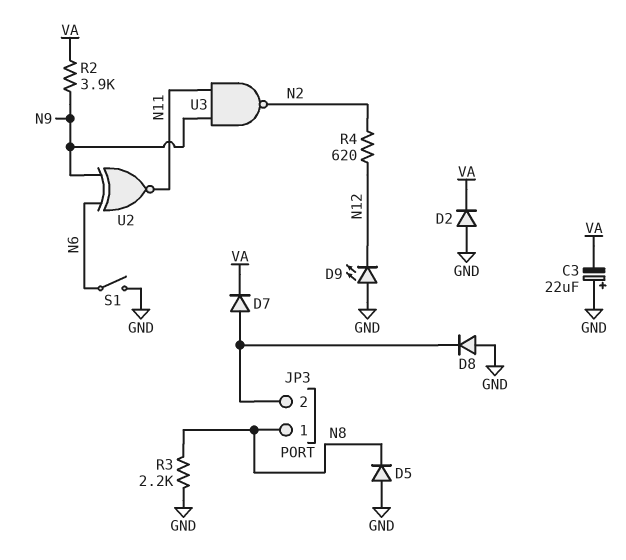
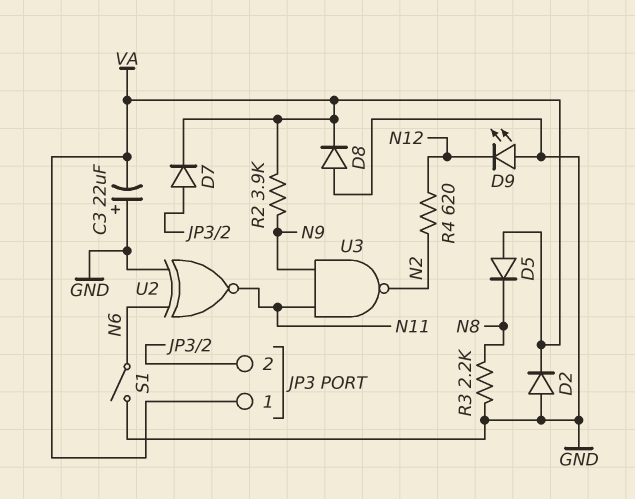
D5: diode (A GND, K N8) -> diode (A VA, K N8)
D8: diode (A GND, K JP3/2) -> diode (A GND, K VA)
JP3 pin 1: N8 -> VA
U2: XNOR (in N6, in N9, out N11) -> XNOR (in GND, in N6, out N11)

